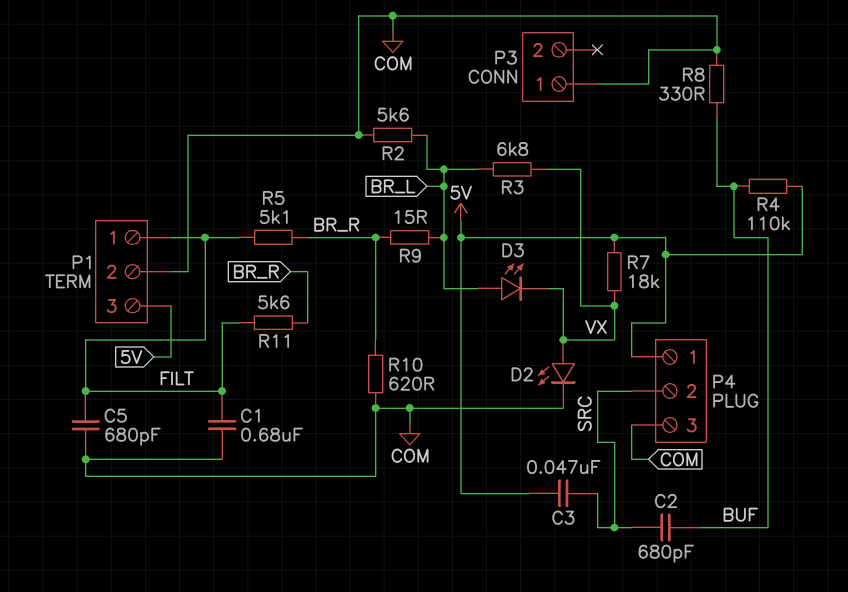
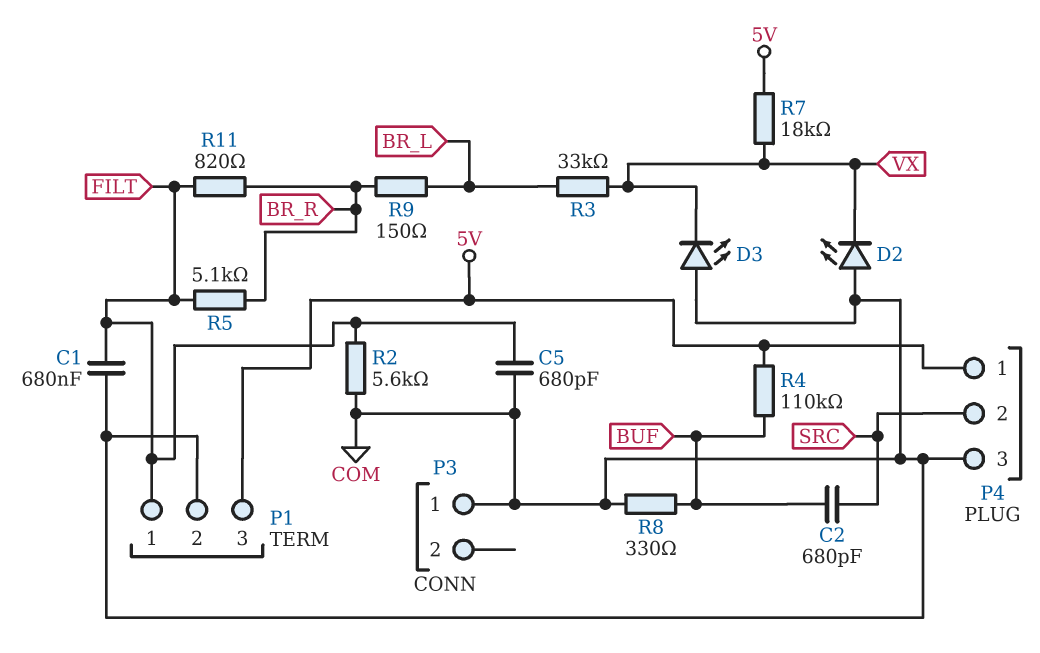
C3: 47nF (5V, SRC) -> none
D2: LED (A VX, K COM) -> LED (A COM, K VX)
D3: LED (A BR_L, K VX) -> LED (A COM, K VX)
R2: 5.6k (BR_L, COM) -> 5.6k (COM, FILT)
R3: 6.8k (BR_L, VX) -> 33k (BR_L, VX)
R9: 15 (BR_L, BR_R) -> 150 (BR_L, BR_R)
R10: 620 (BR_R, COM) -> none
R11: 5.6k (BR_R, FILT) -> 820 (BR_R, FILT)

